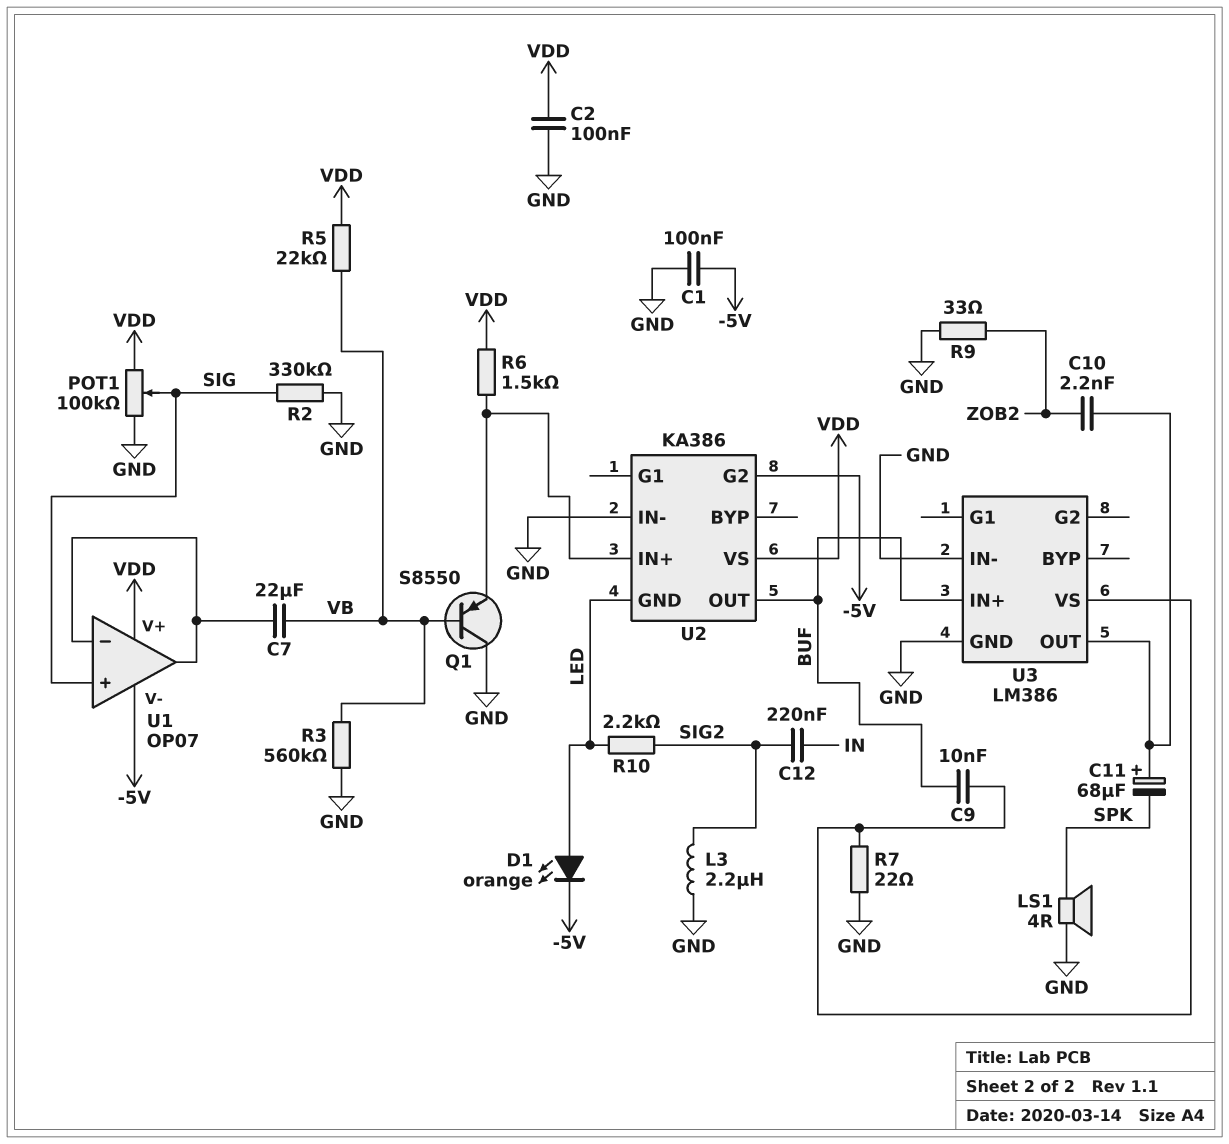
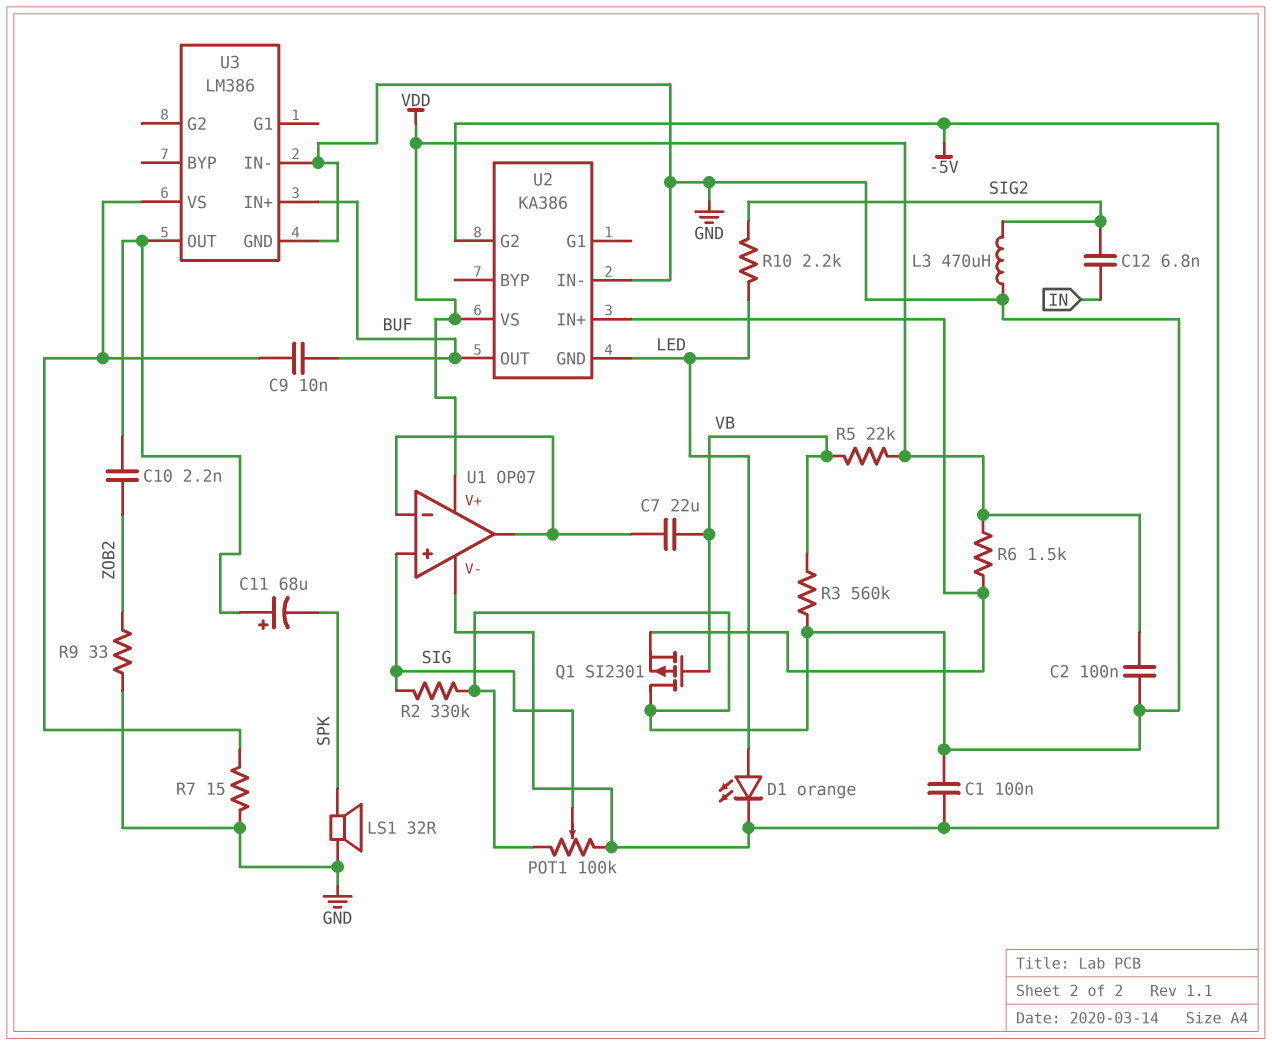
C12: 220nF (IN, SIG2) -> 6.8nF (IN, SIG2)
L3: 2.2uH (GND, SIG2) -> 470uH (GND, SIG2)
LS1: speaker 4R (GND, SPK) -> speaker 32R (GND, SPK)
POT1: 100k (GND, VDD, wiper SIG) -> 100k (-5V, GND, wiper SIG)
Q1: PNP S8550 (B VB, C GND, E U2/IN+) -> PMOS SI2301 (G VB, D GND, S U2/IN+)
R7: 22 (GND, U3/VS) -> 15 (GND, U3/VS)

